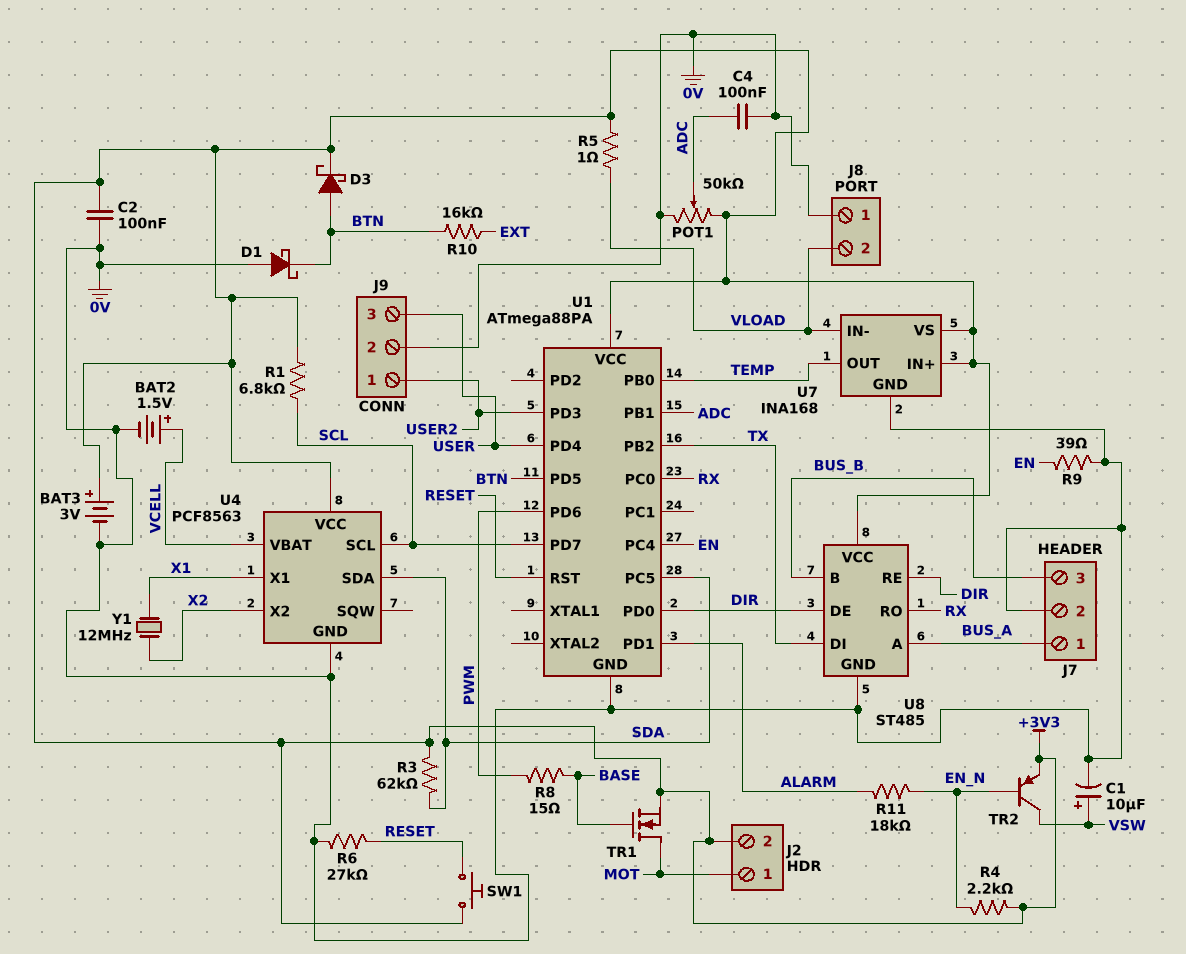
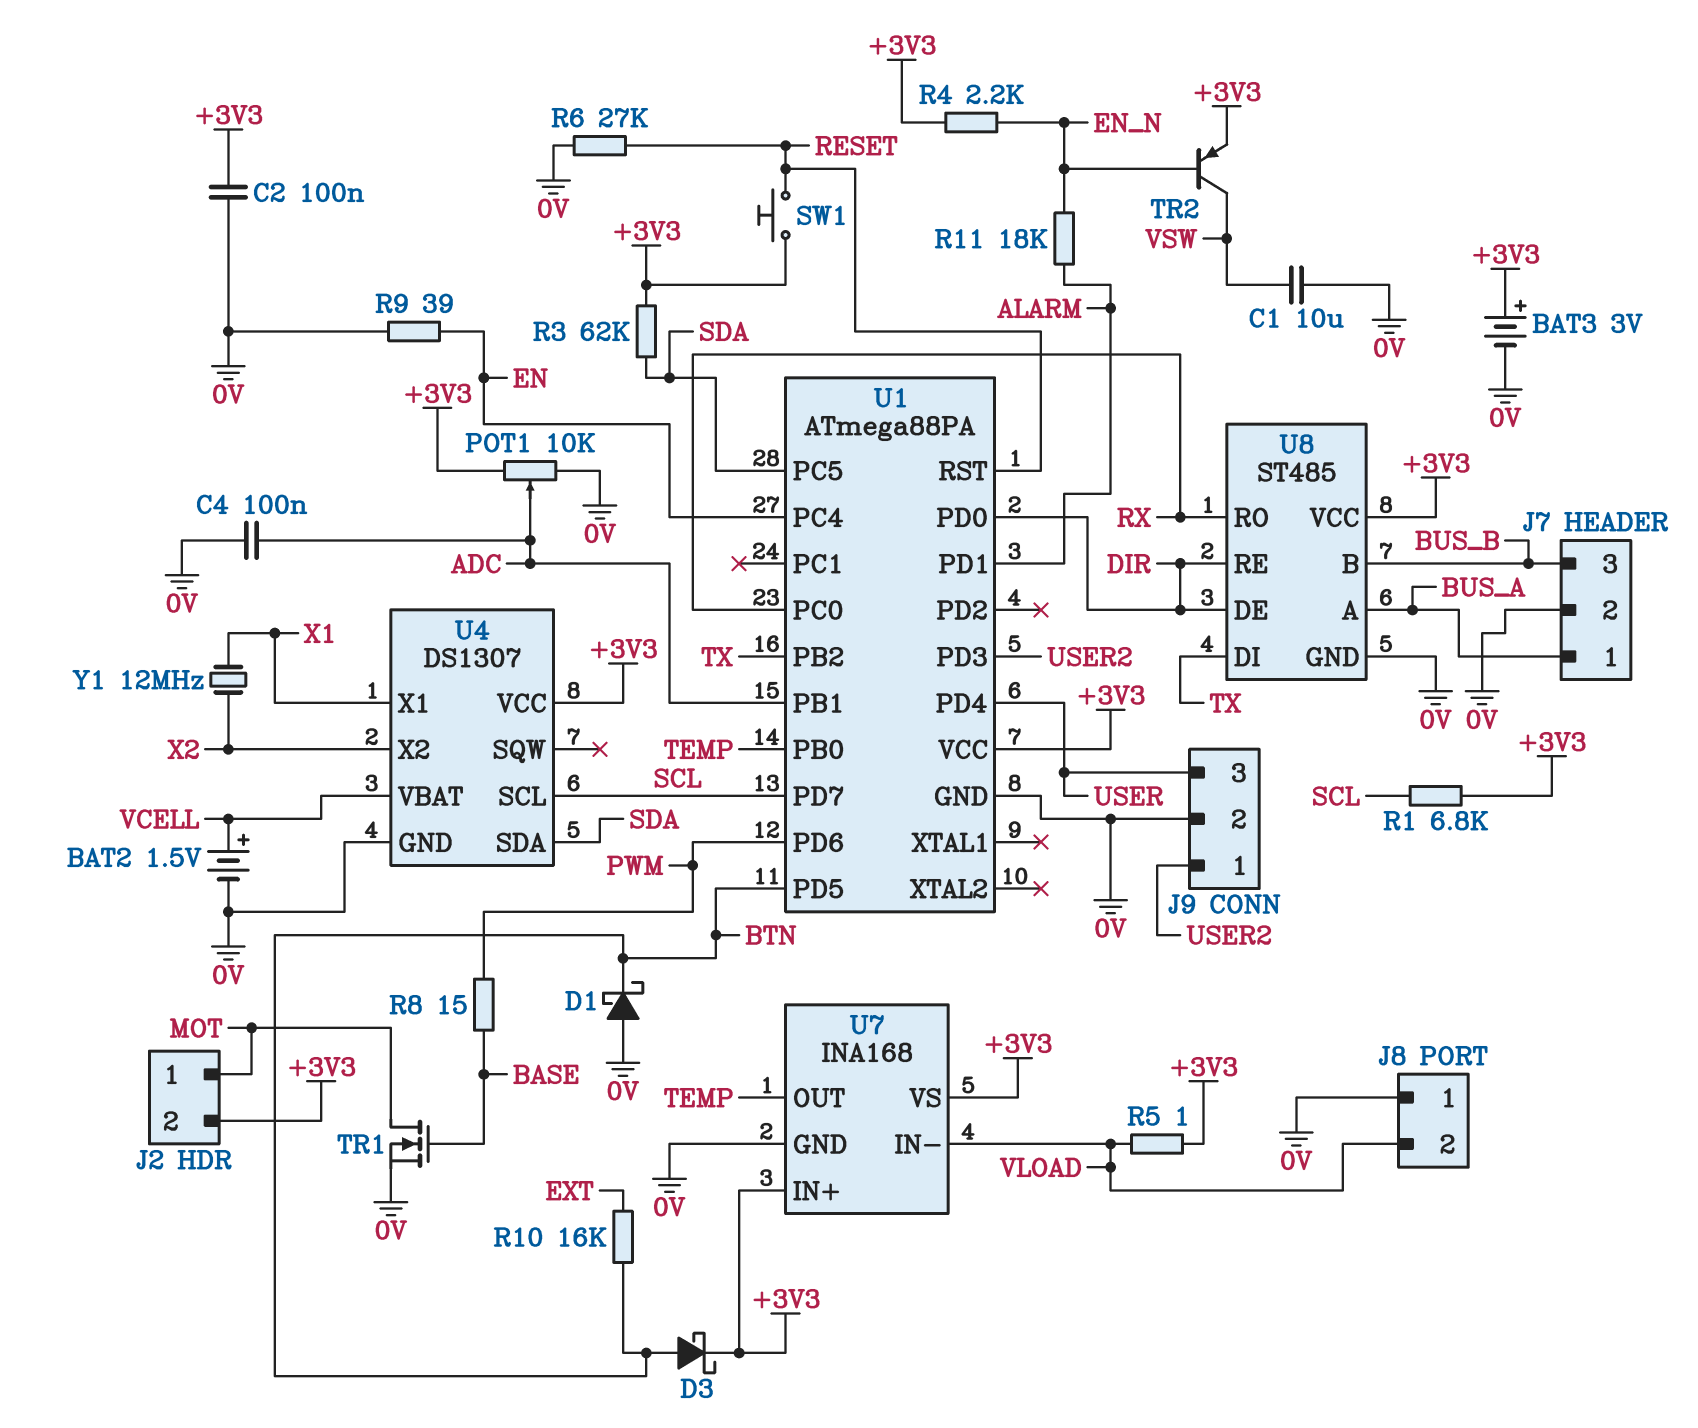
C1: 10uF (plus VSW, minus 0V) -> 10uF (0V, VSW)
POT1: 50k (+3V3, 0V, wiper ADC) -> 10k (+3V3, 0V, wiper ADC)
TR1: NMOS (G BASE, D MOT, S +3V3) -> NMOS (G BASE, D MOT, S 0V)
U4: PCF8563 -> DS1307

